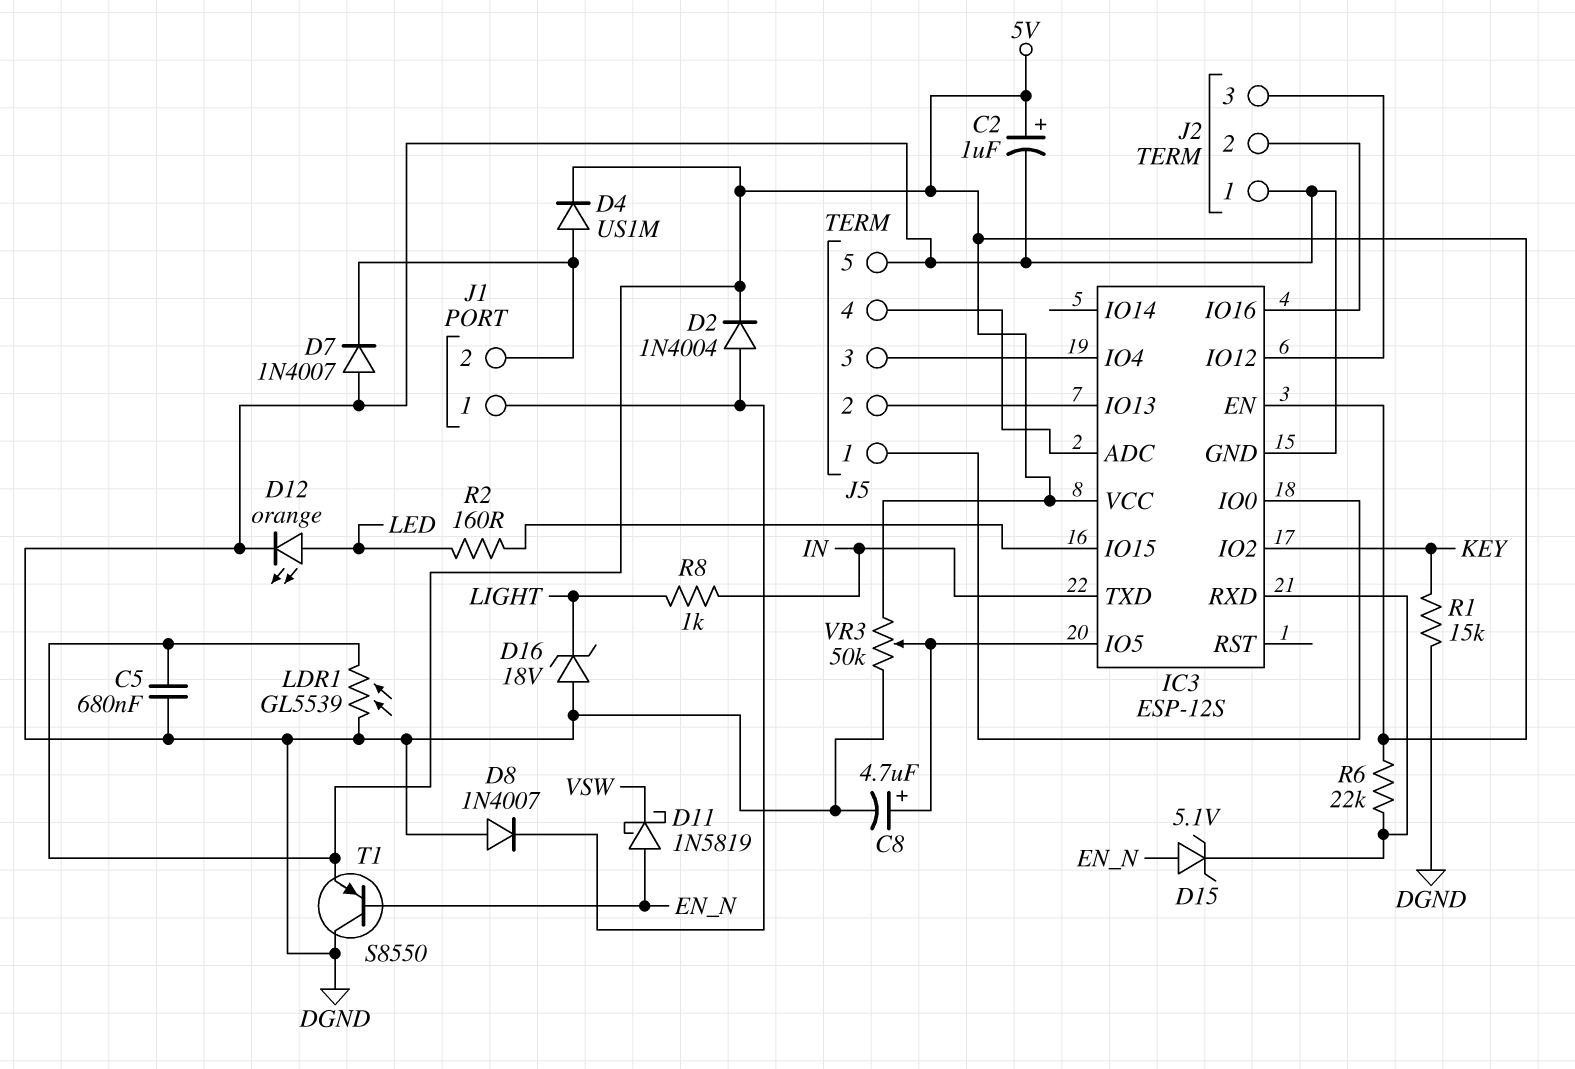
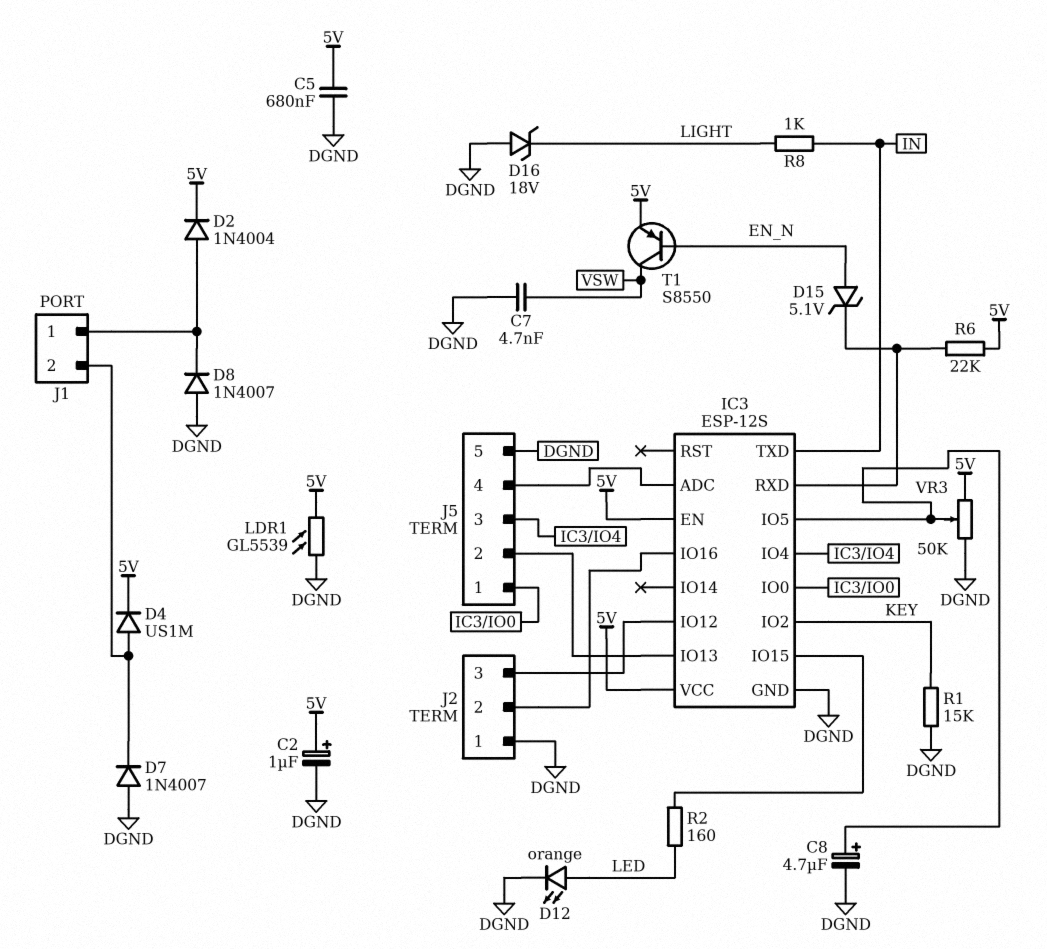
C7: none -> 4.7nF (DGND, VSW)
D11: schottky 1N5819 (A EN_N, K VSW) -> none
T1: PNP S8550 (B EN_N, C DGND, E 5V) -> PNP S8550 (B EN_N, C VSW, E 5V)

